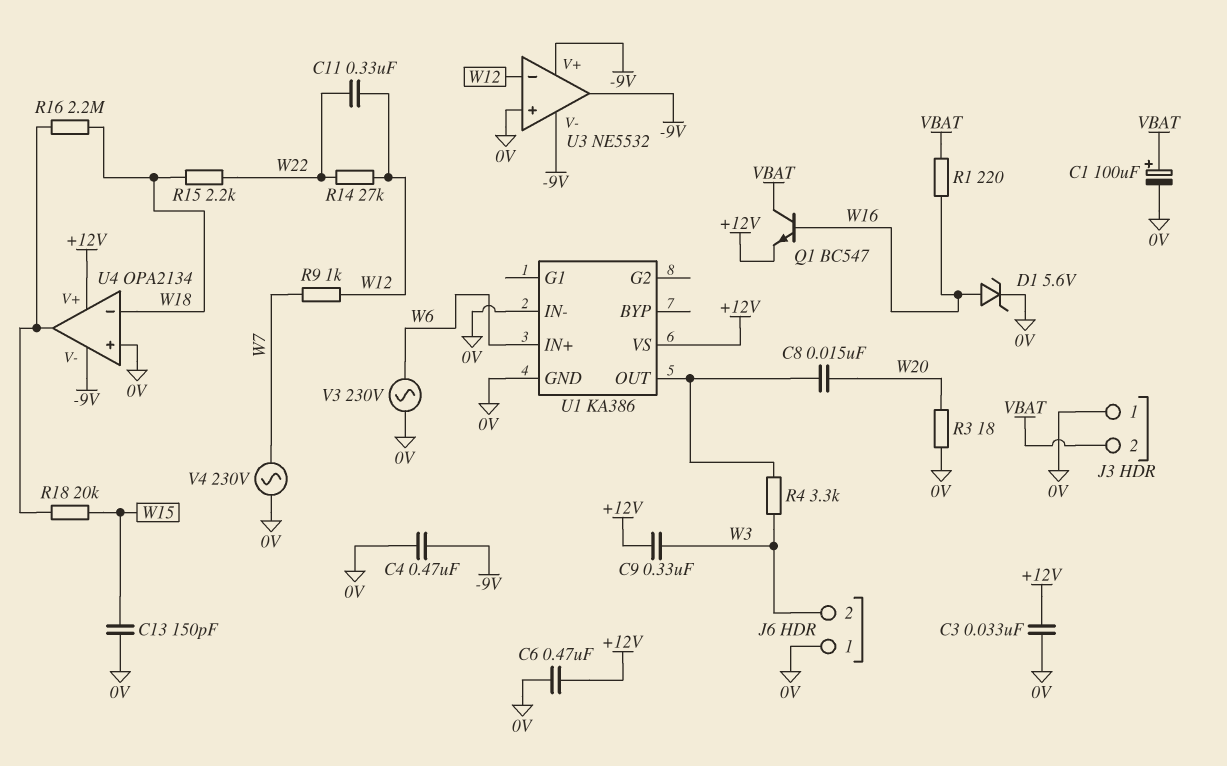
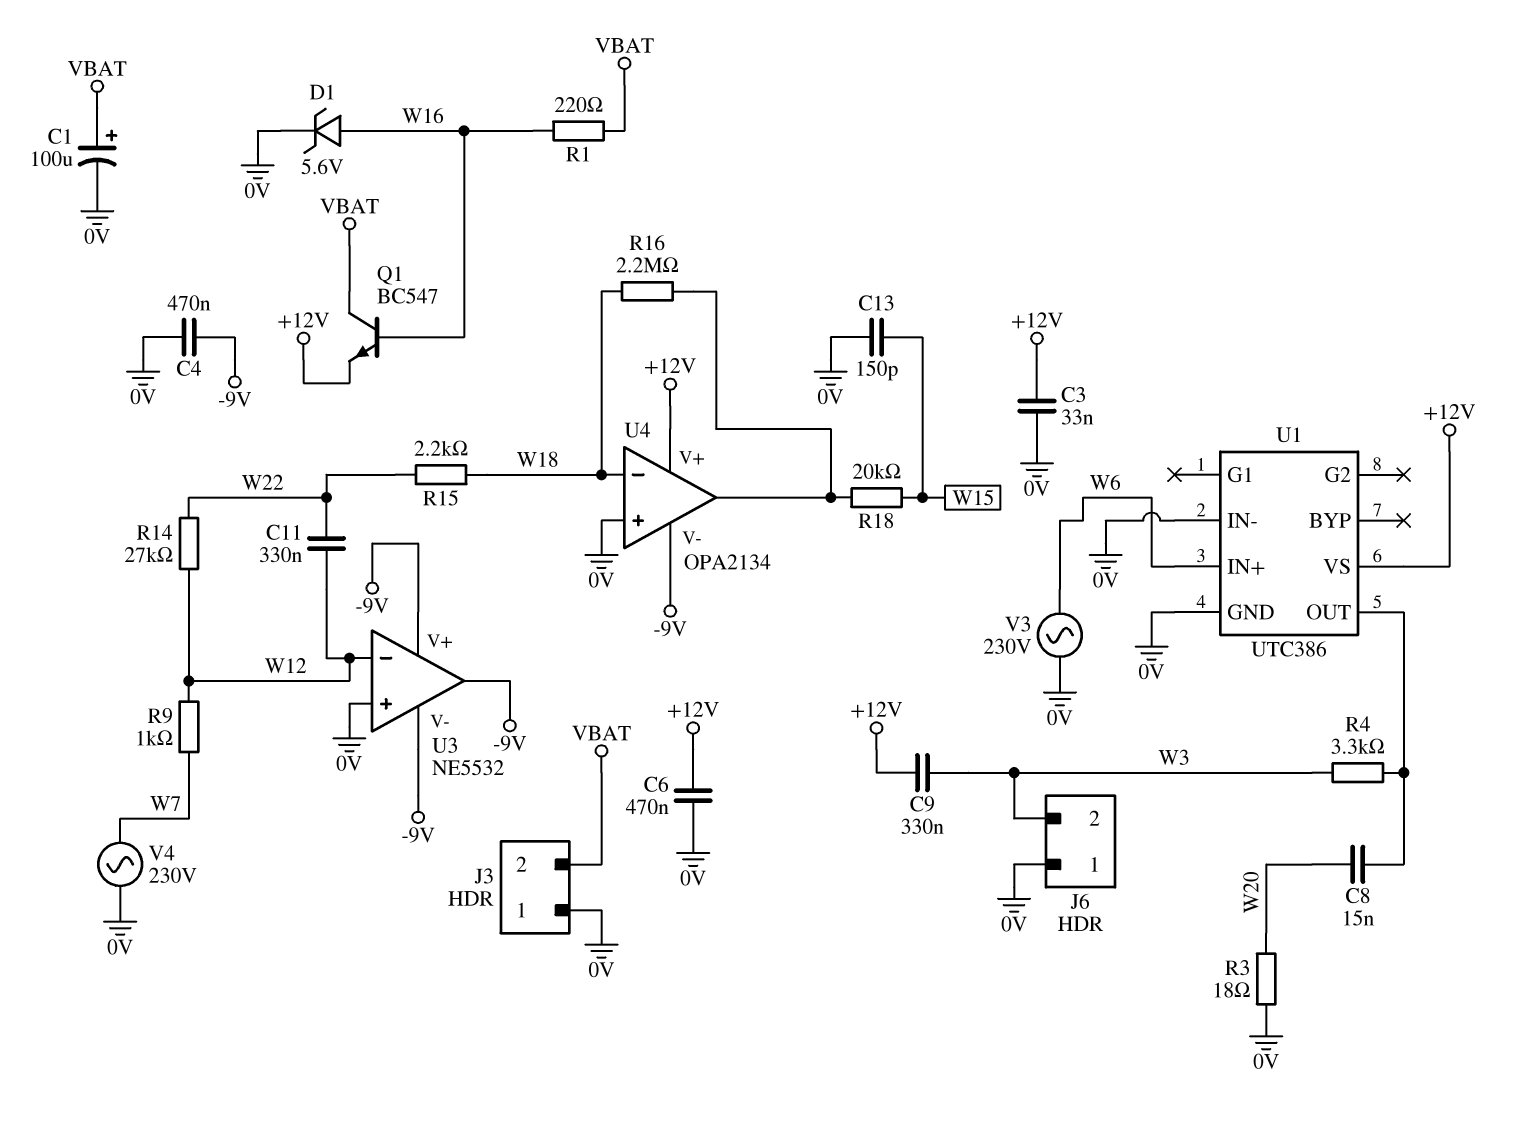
U1: KA386 -> UTC386

